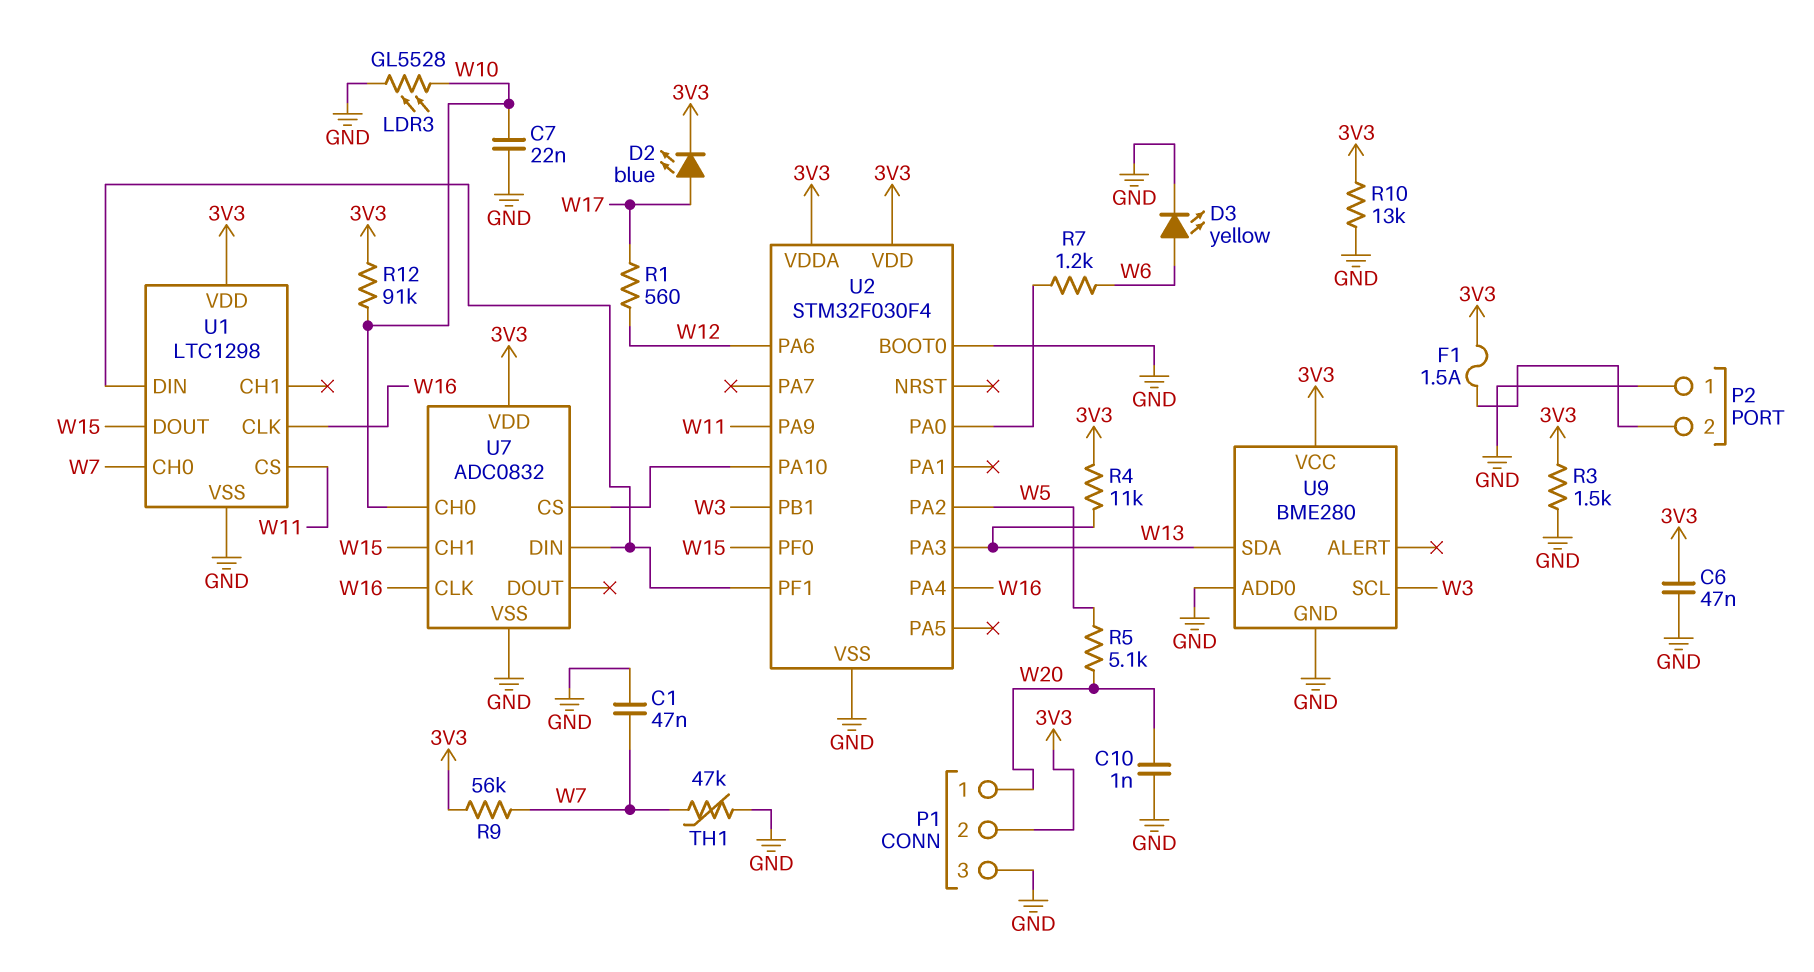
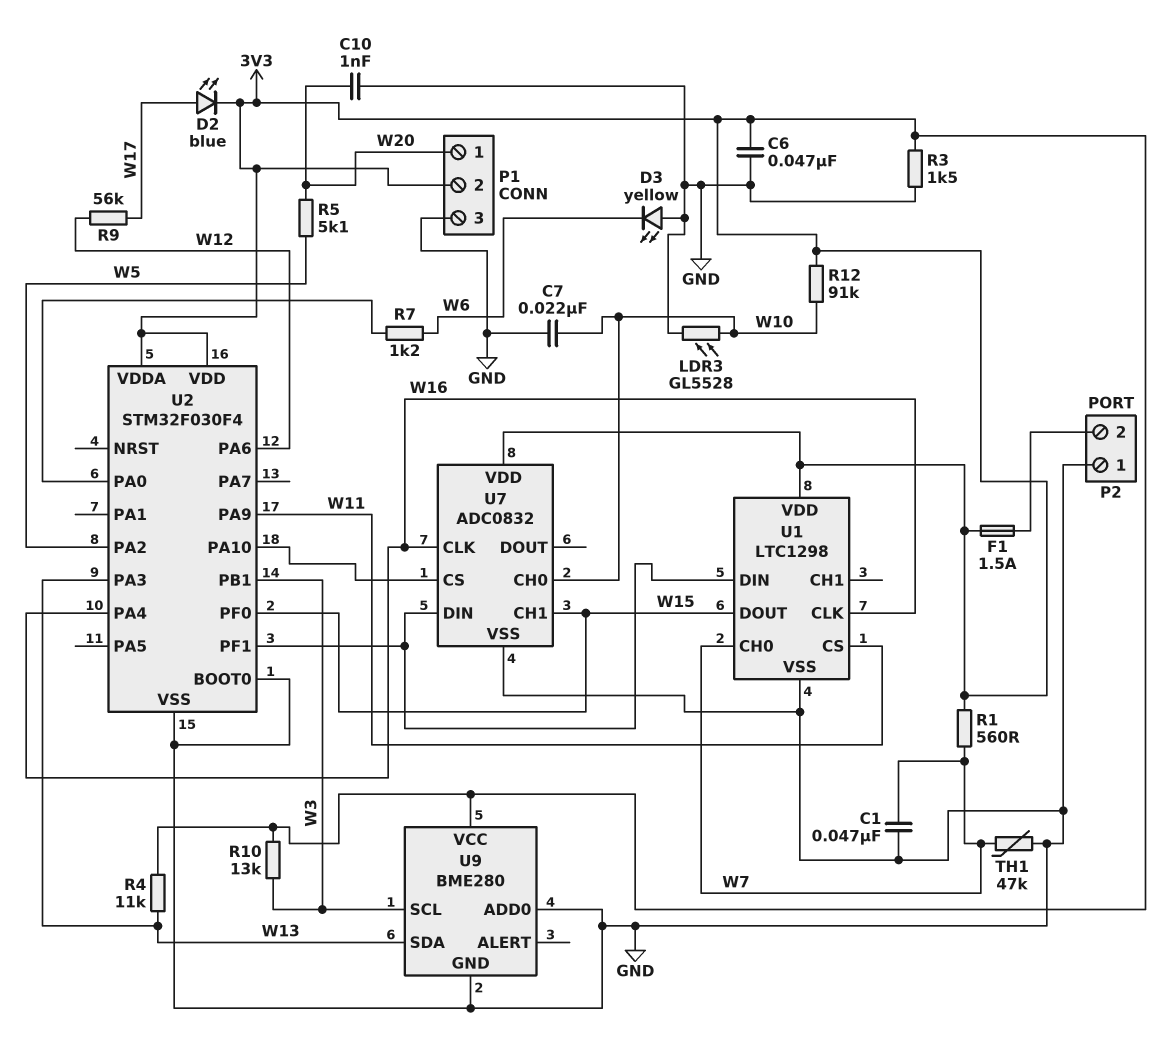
D3: LED yellow (A W6, K GND) -> LED yellow (A GND, K W6)
R1: 560 (W12, W17) -> 560 (3V3, W7)
R9: 56k (3V3, W7) -> 56k (W12, W17)
R10: 13k (3V3, GND) -> 13k (3V3, W3)

